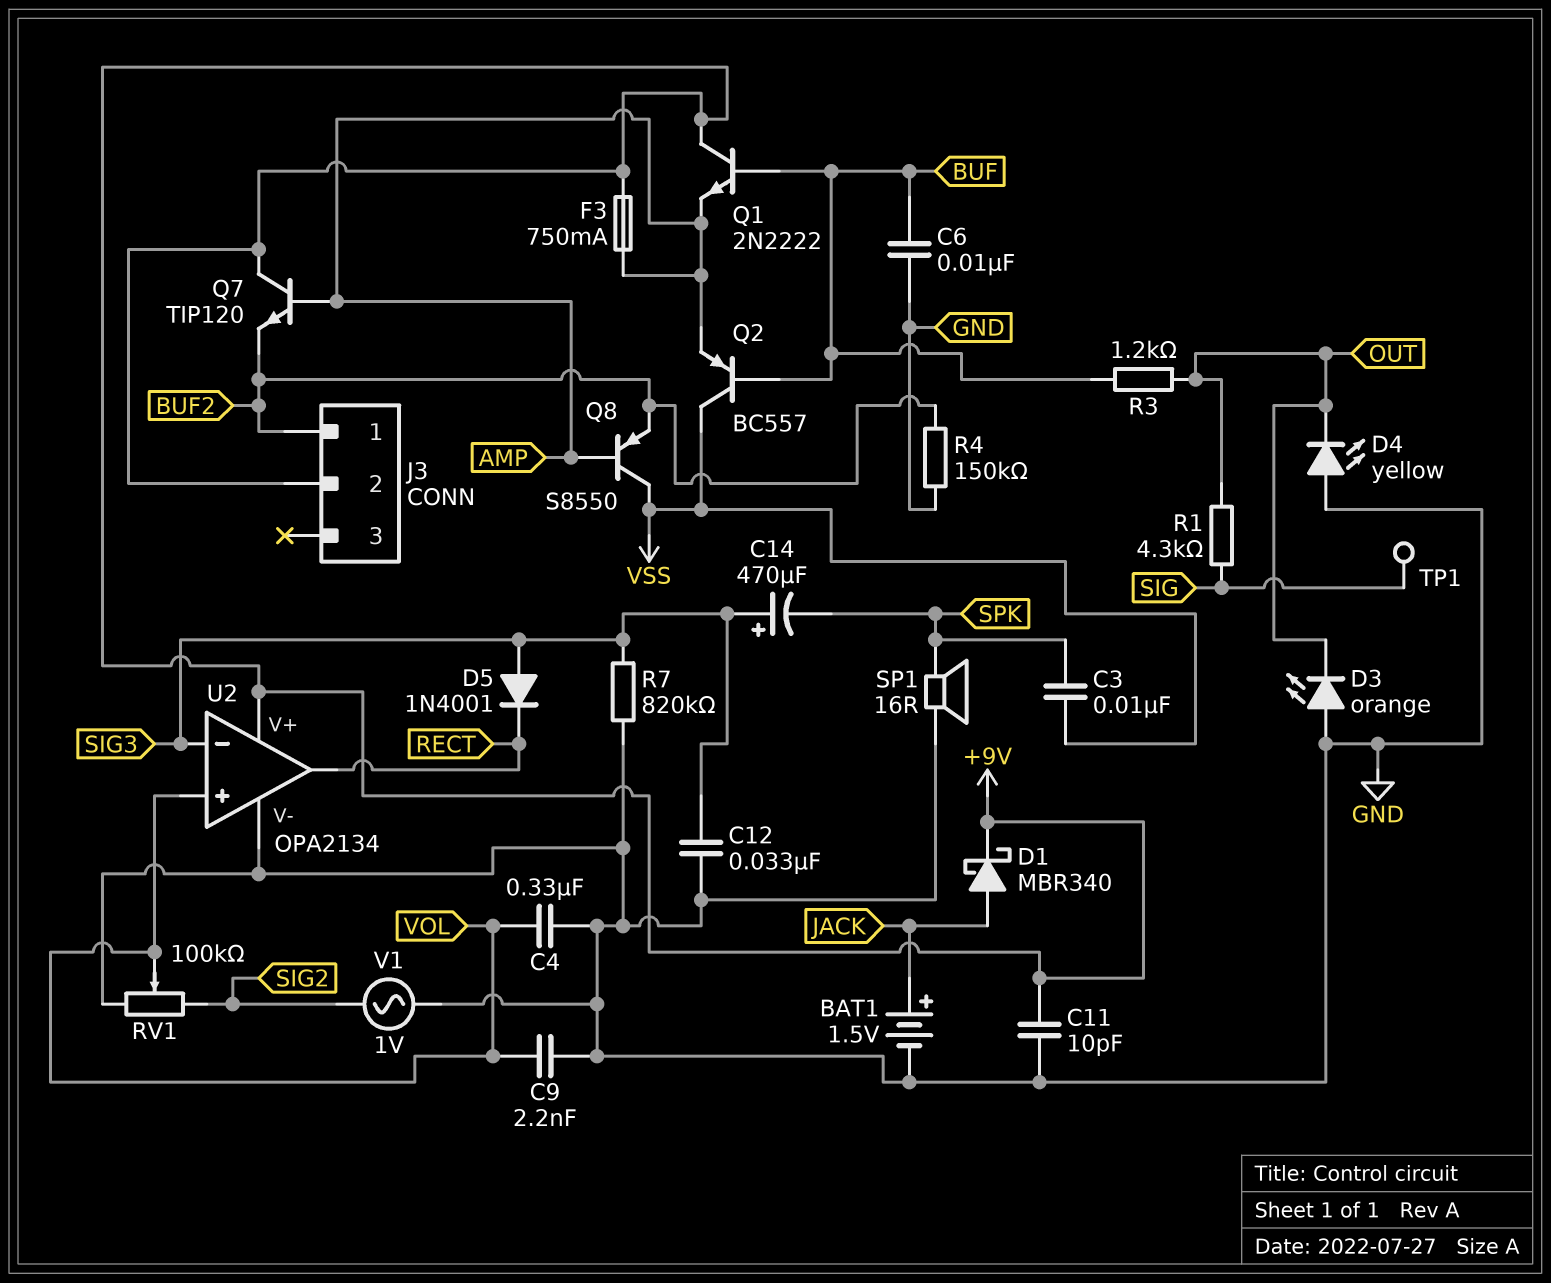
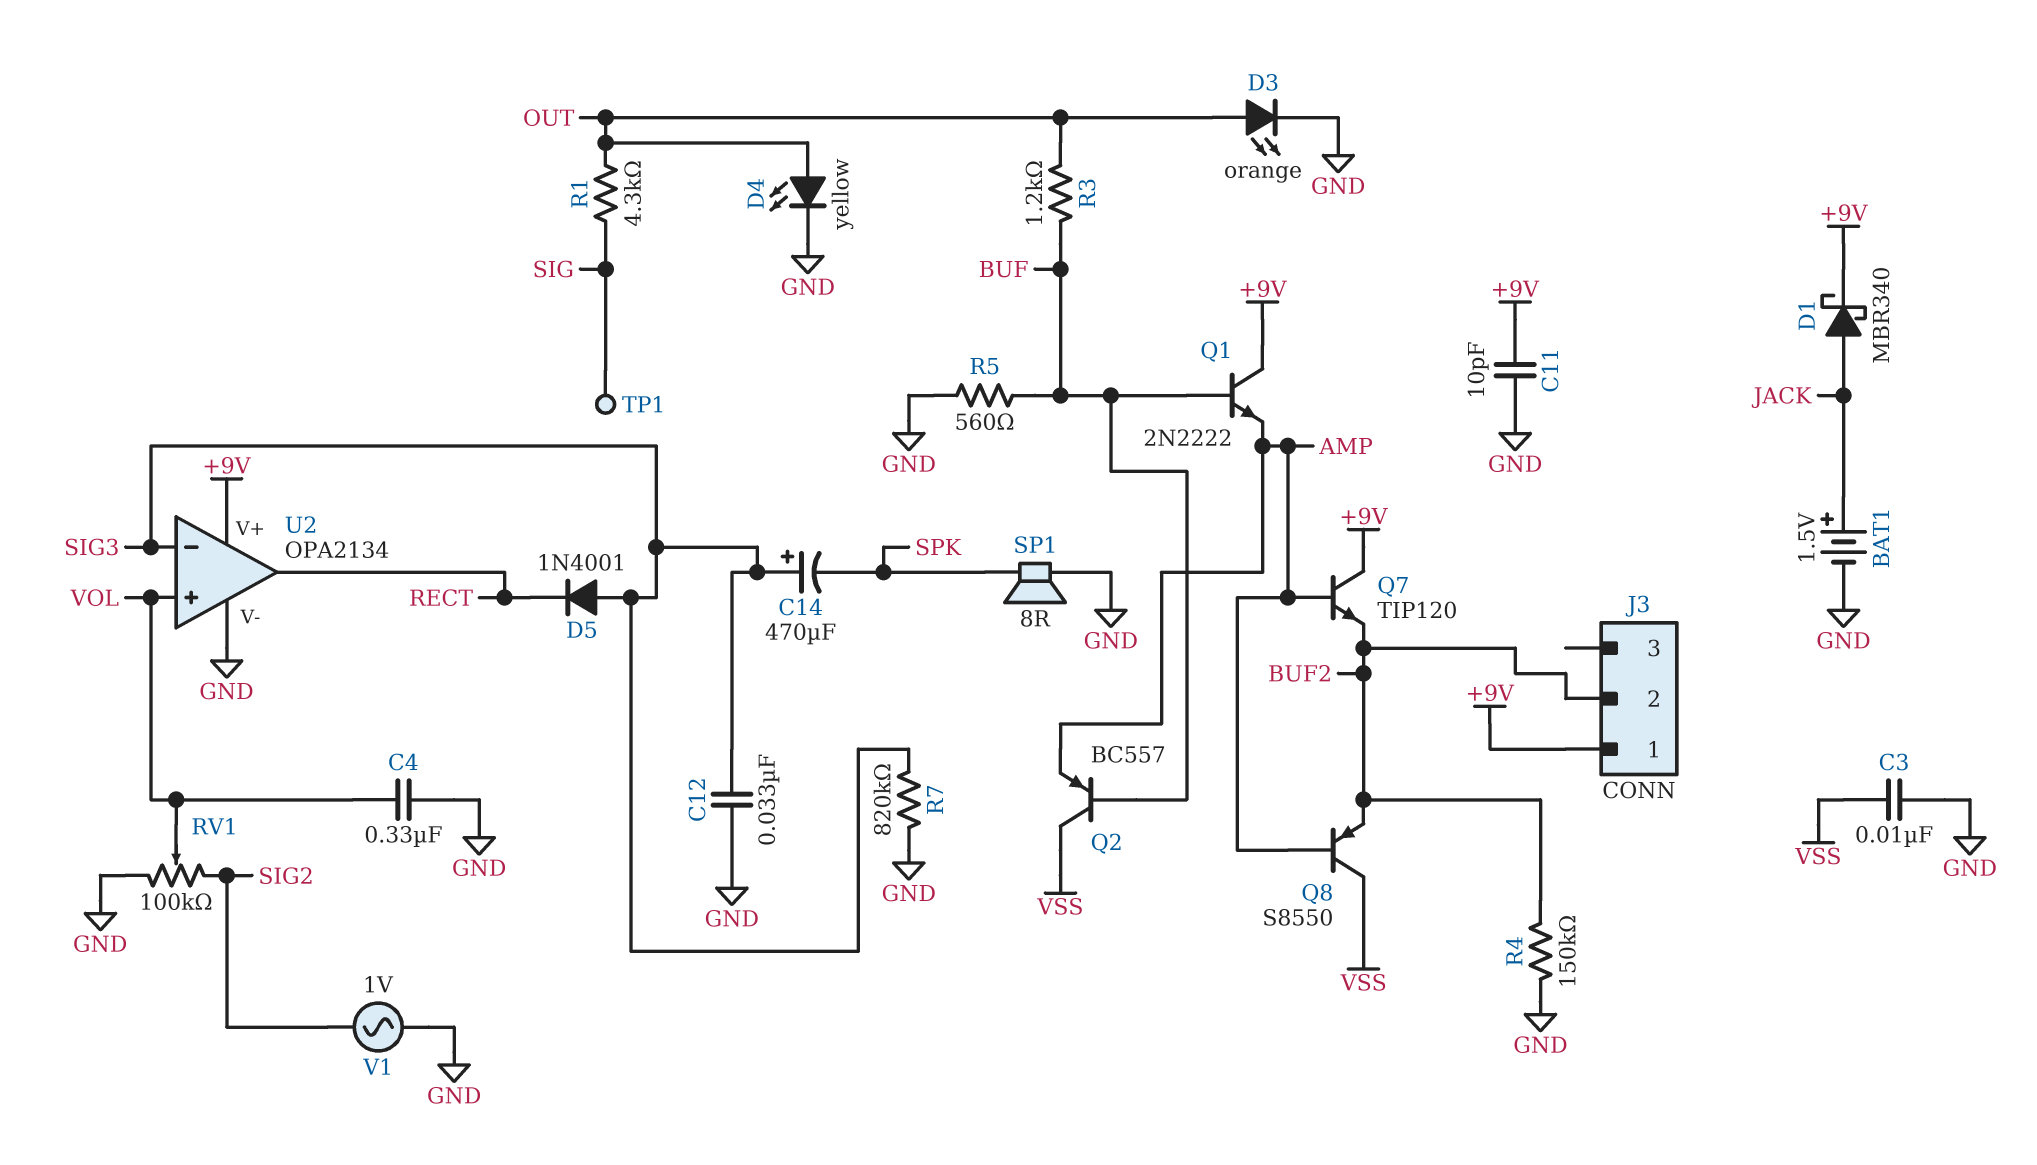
C3: 10nF (SPK, VSS) -> 10nF (GND, VSS)
C6: 10nF (BUF, GND) -> none
C9: 2.2nF (GND, VOL) -> none
D3: LED orange (A GND, K OUT) -> LED orange (A OUT, K GND)
D4: LED yellow (A GND, K OUT) -> LED yellow (A OUT, K GND)
F3: 750mA (+9V, AMP) -> none
J3 pin 1: BUF2 -> +9V
J3 pin 2: +9V -> BUF2
R5: none -> 560 (BUF, GND)
SP1: speaker 16R (GND, SPK) -> speaker 8R (GND, SPK)

